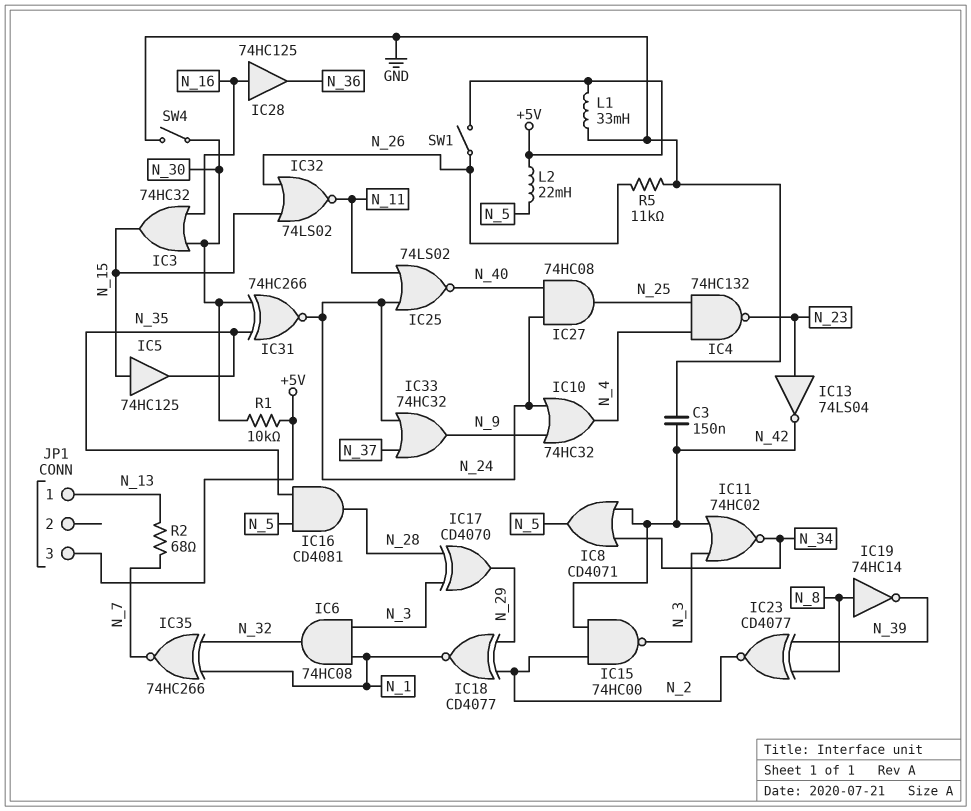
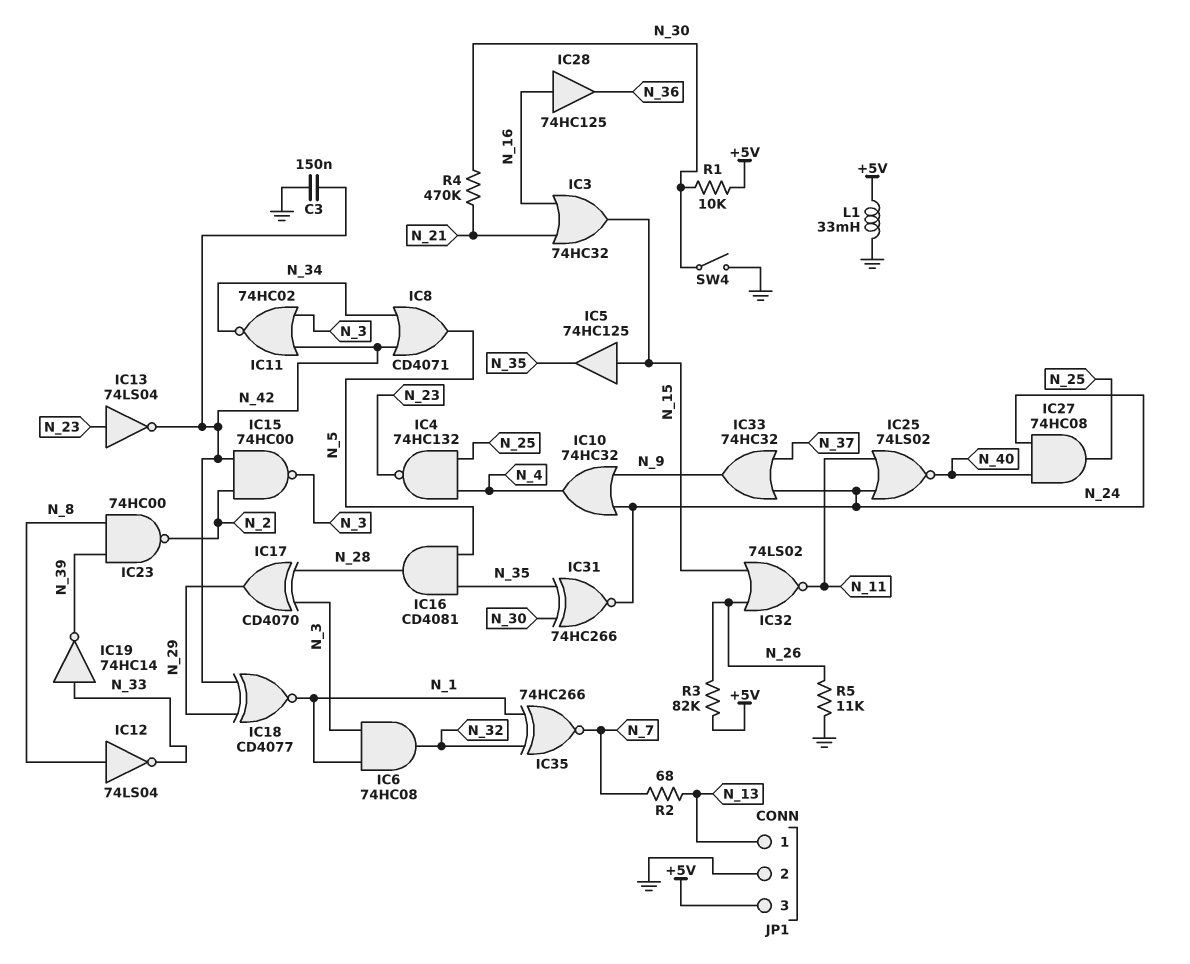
IC3: OR 74HC32 (in N_16, in N_30, out N_15) -> OR 74HC32 (in N_16, in N_21, out N_15)
IC12: none -> NOT 74LS04 (in N_8, out N_33)
IC18: XNOR CD4077 (in N_2, in N_29, out N_1) -> XNOR CD4077 (in N_29, in N_42, out N_1)
IC19: NOT 74HC14 (in N_8, out N_39) -> NOT 74HC14 (in N_33, out N_39)
IC23: XNOR CD4077 (in N_8, in N_39, out N_2) -> NAND 74HC00 (in N_8, in N_39, out N_2)
JP1 pin 2: none -> GND
L2: 22mH (+5V, N_5) -> none
R3: none -> 82k (+5V, N_26)
R4: none -> 470k (N_21, N_30)
SW1: switch (+5V, N_26) -> none

